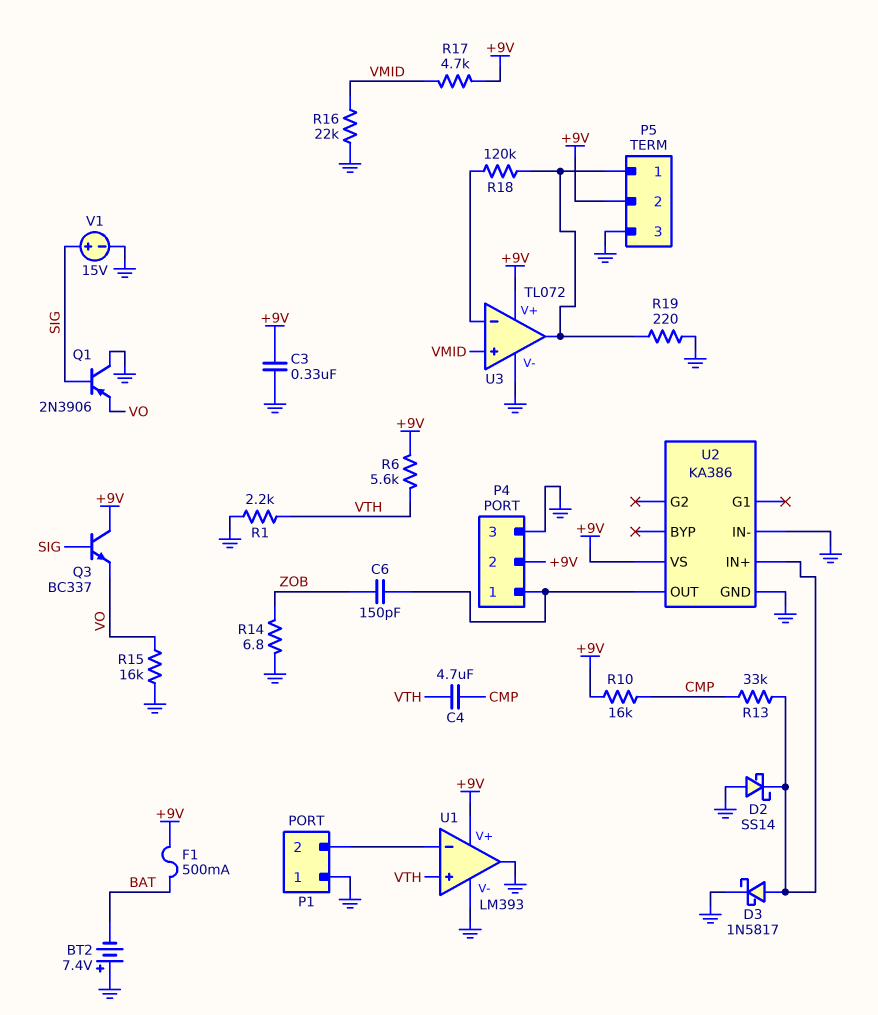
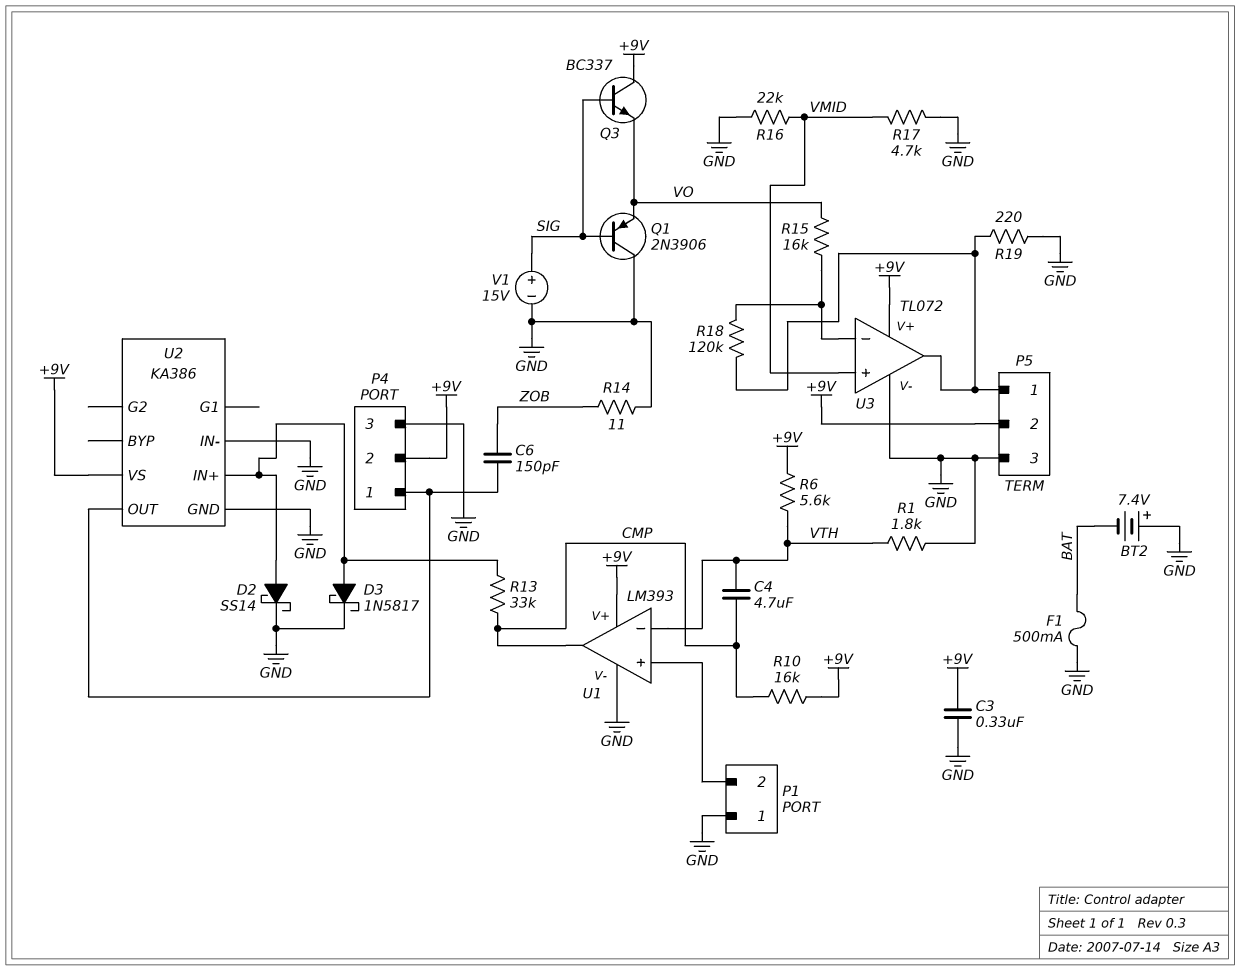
D2: schottky SS14 (A GND, K U2/IN+) -> schottky SS14 (A U2/IN+, K GND)
F1: 500mA (+9V, BAT) -> 500mA (BAT, GND)
R1: 2.2k (GND, VTH) -> 1.8k (GND, VTH)
R14: 6.8 (GND, ZOB) -> 11 (GND, ZOB)
R15: 16k (GND, VO) -> 16k (U3/in-, VO)
R17: 4.7k (+9V, VMID) -> 4.7k (GND, VMID)
U1 pin in+: VTH -> P1/2
U1 pin in-: P1/2 -> VTH
U1 pin out: GND -> CMP

